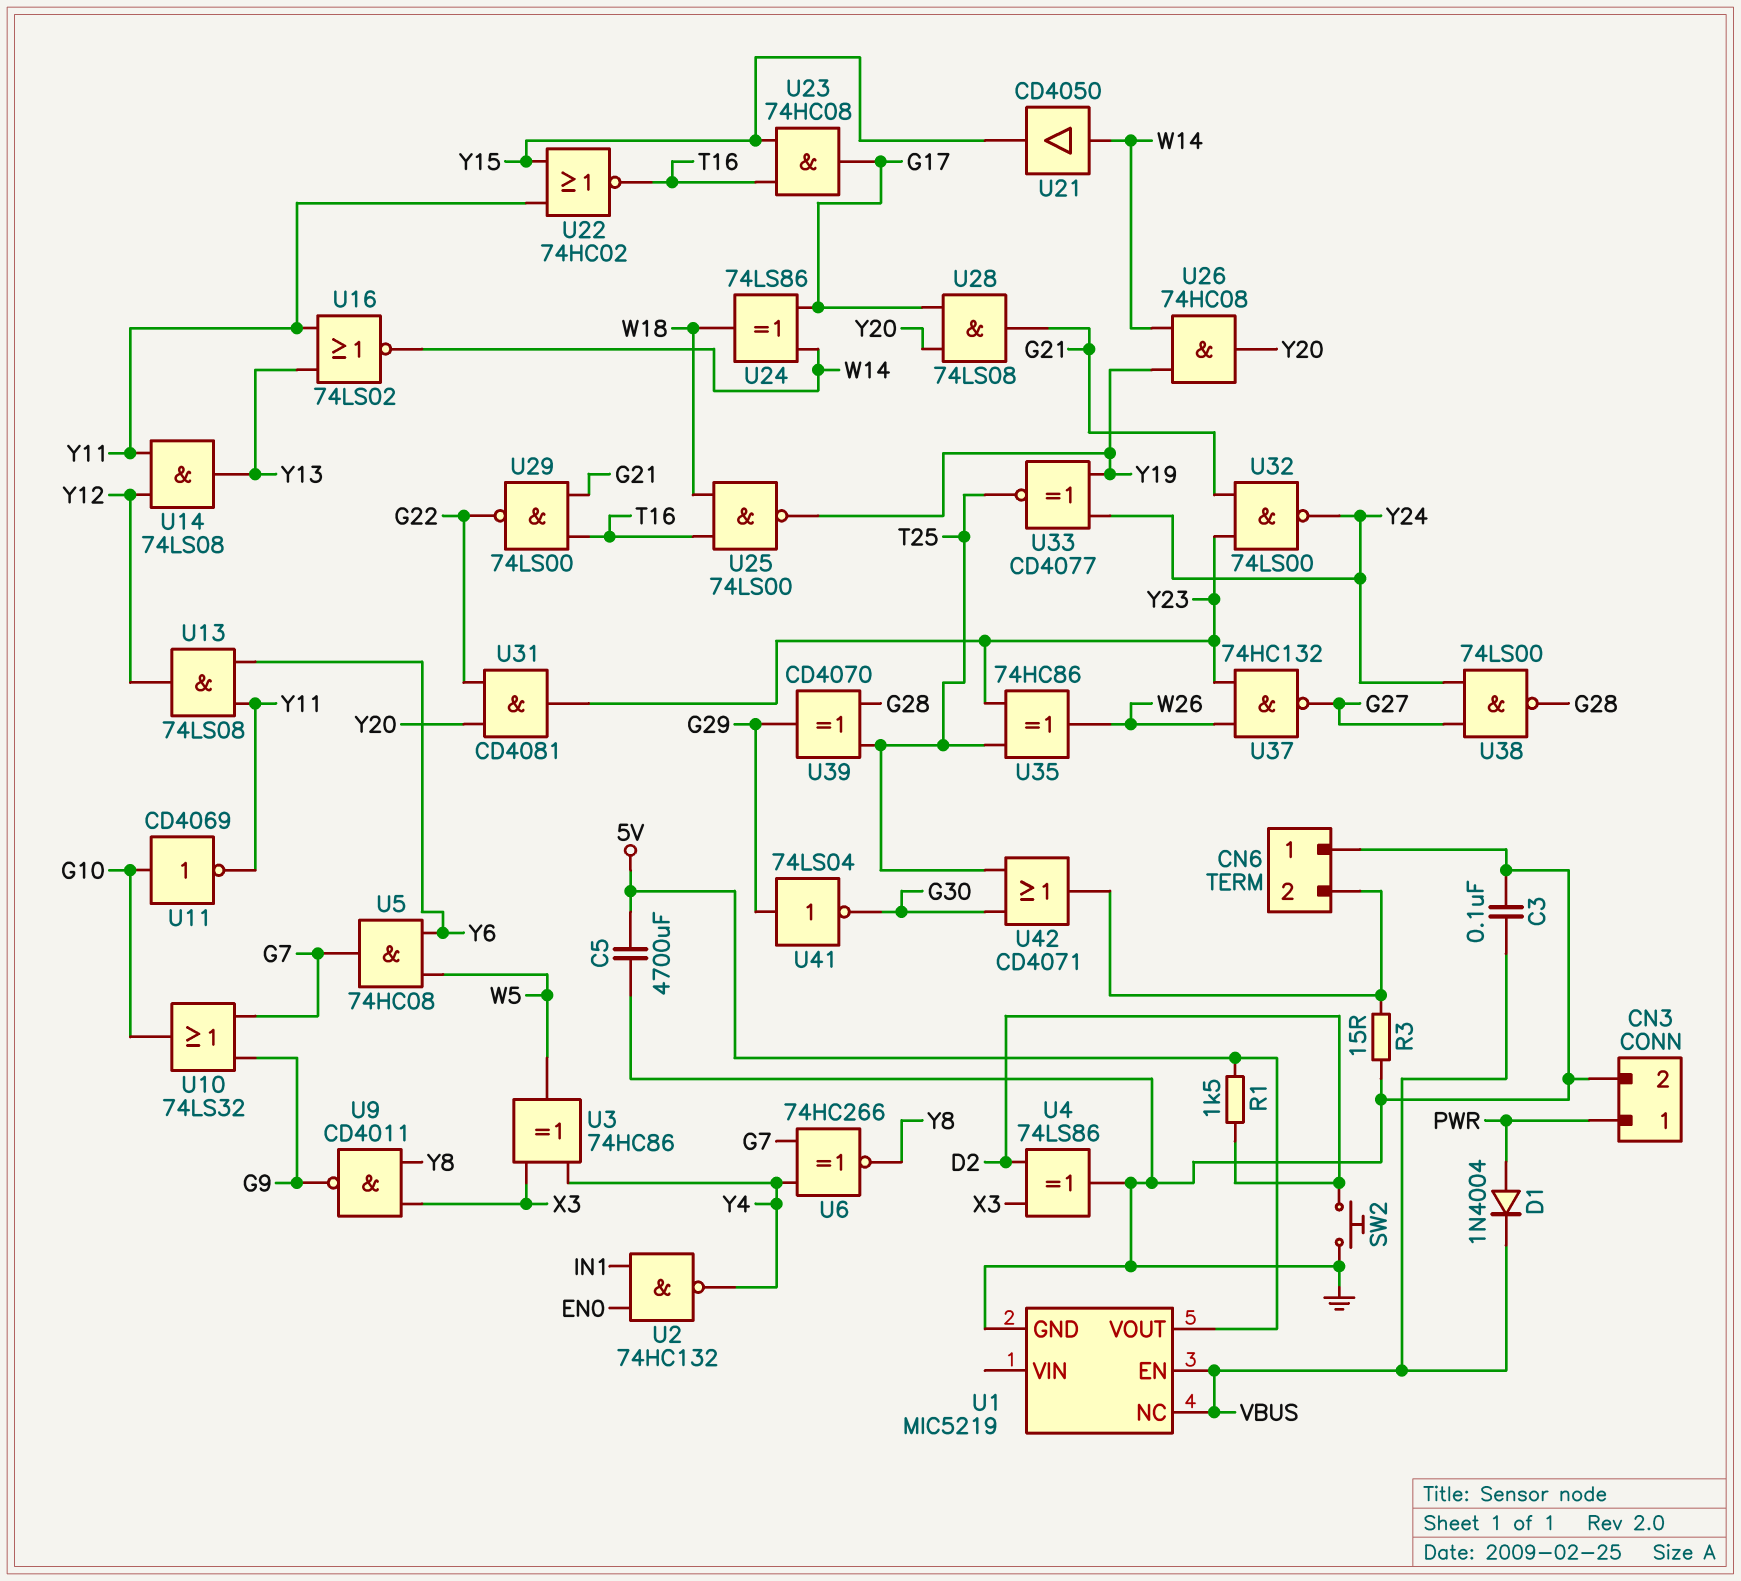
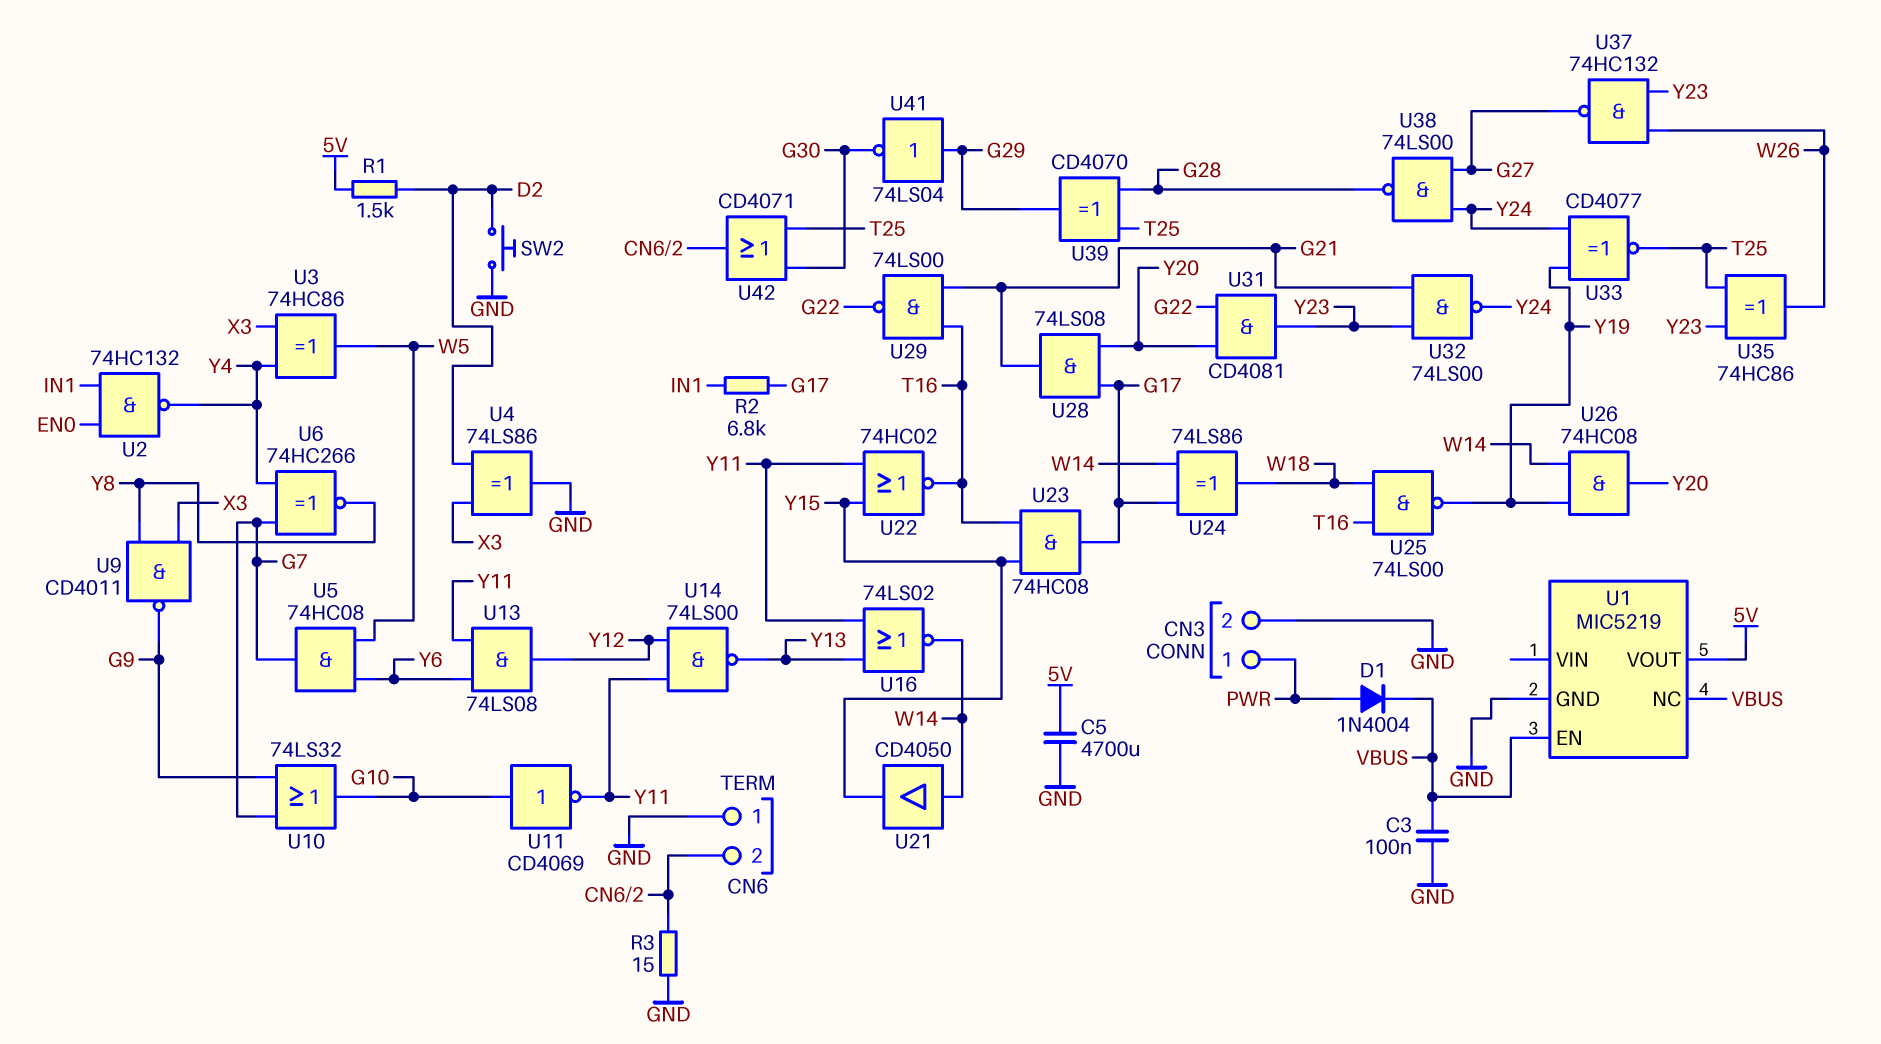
R2: none -> 6.8k (G17, IN1)
U14: AND 74LS08 (in Y11, in Y12, out Y13) -> NAND 74LS00 (in Y11, in Y12, out Y13)

